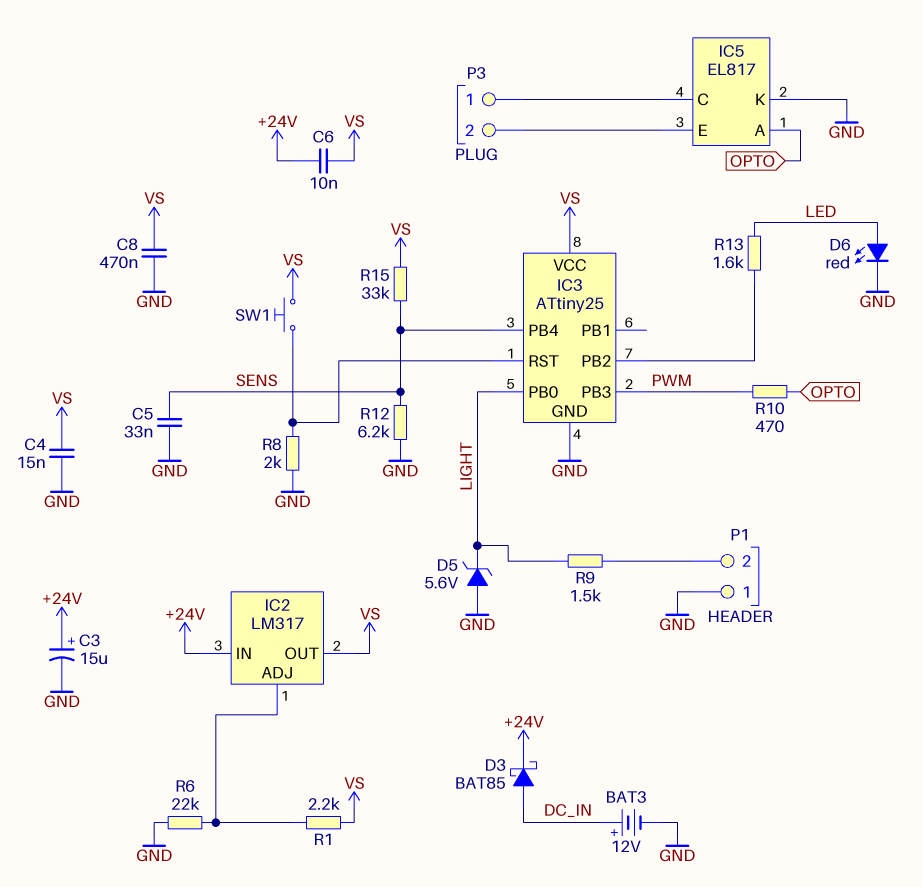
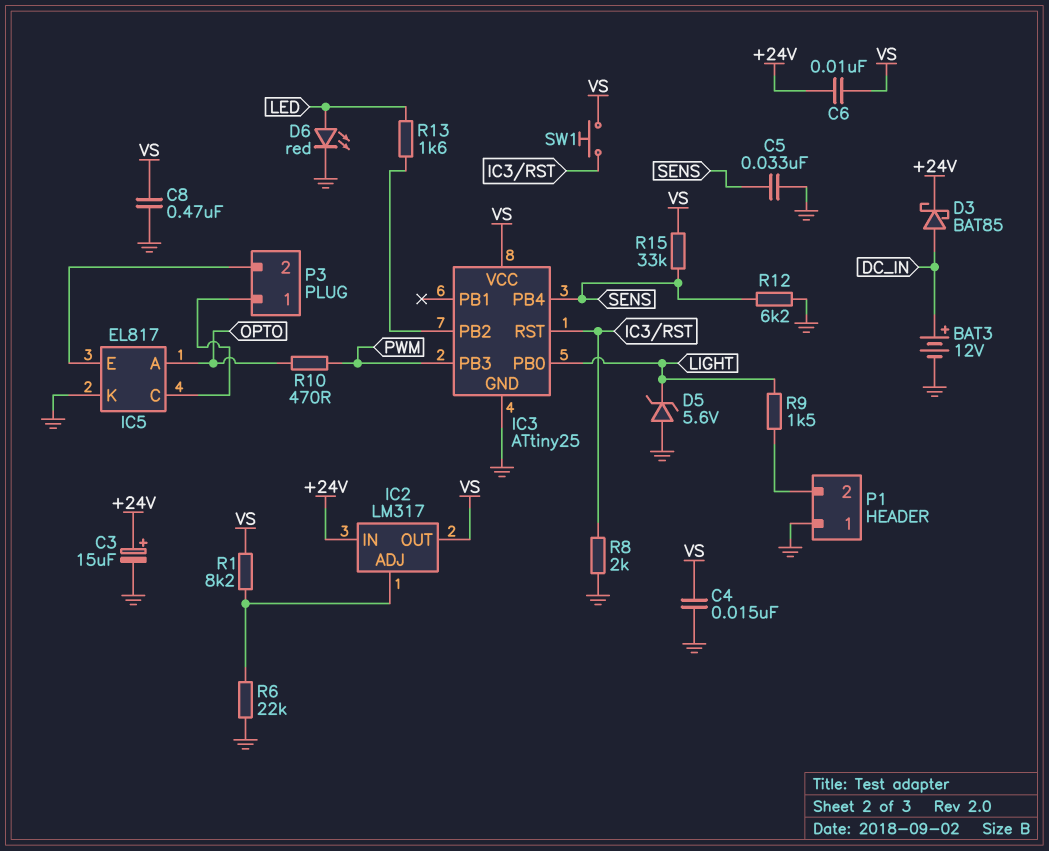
R1: 2.2k (IC2/ADJ, VS) -> 8.2k (IC2/ADJ, VS)

